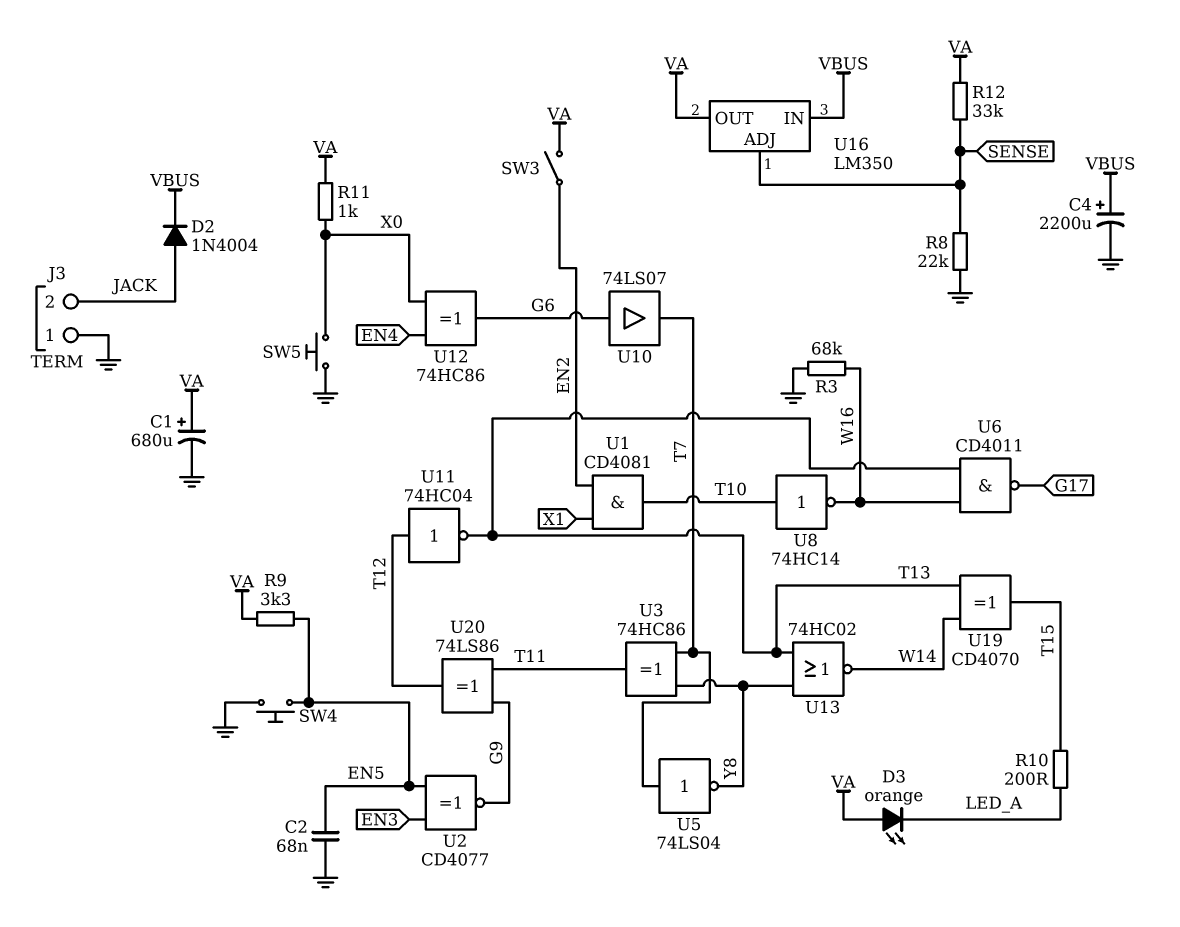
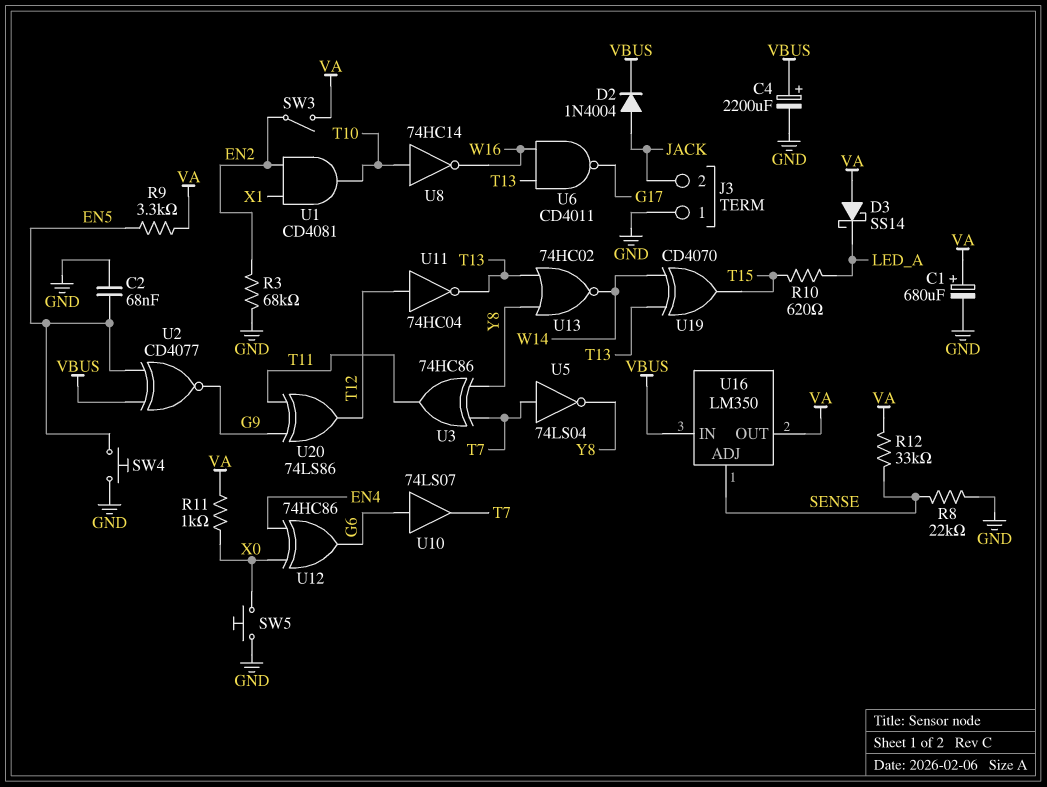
D3: LED orange (A VA, K LED_A) -> schottky SS14 (A VA, K LED_A)
R3: 68k (GND, W16) -> 68k (EN2, GND)
R10: 200 (LED_A, T15) -> 620 (LED_A, T15)
U2: XNOR CD4077 (in EN3, in EN5, out G9) -> XNOR CD4077 (in EN5, in VBUS, out G9)

